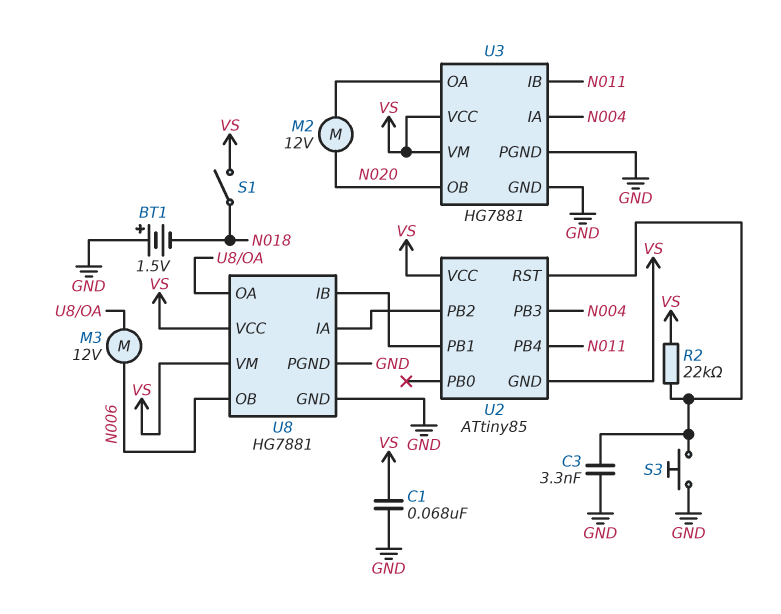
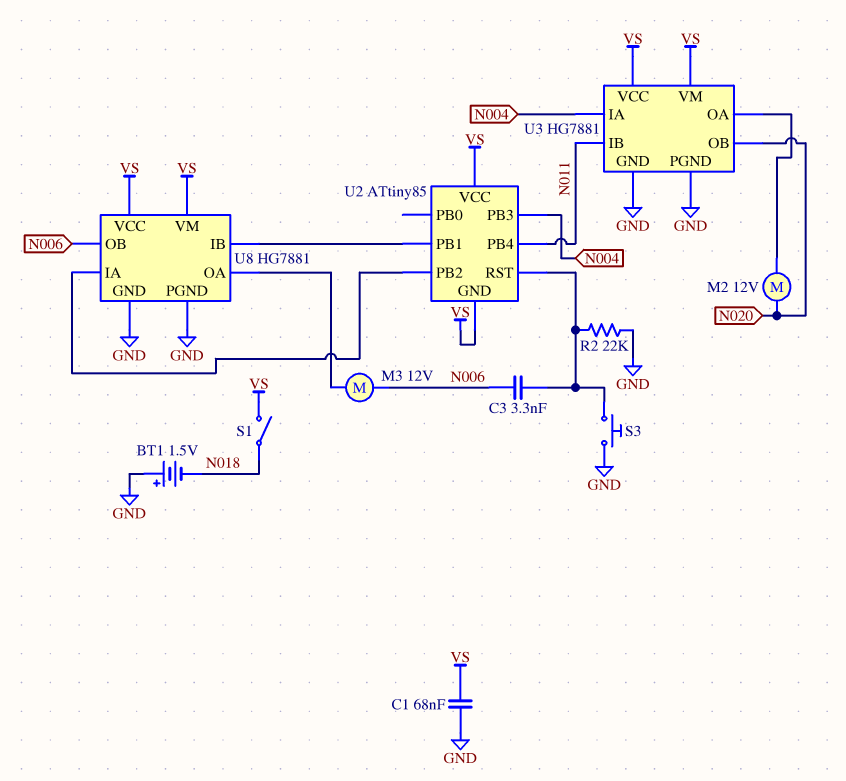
C3: 3.3nF (GND, U2/RST) -> 3.3nF (N006, U2/RST)
R2: 22k (U2/RST, VS) -> 22k (GND, U2/RST)

